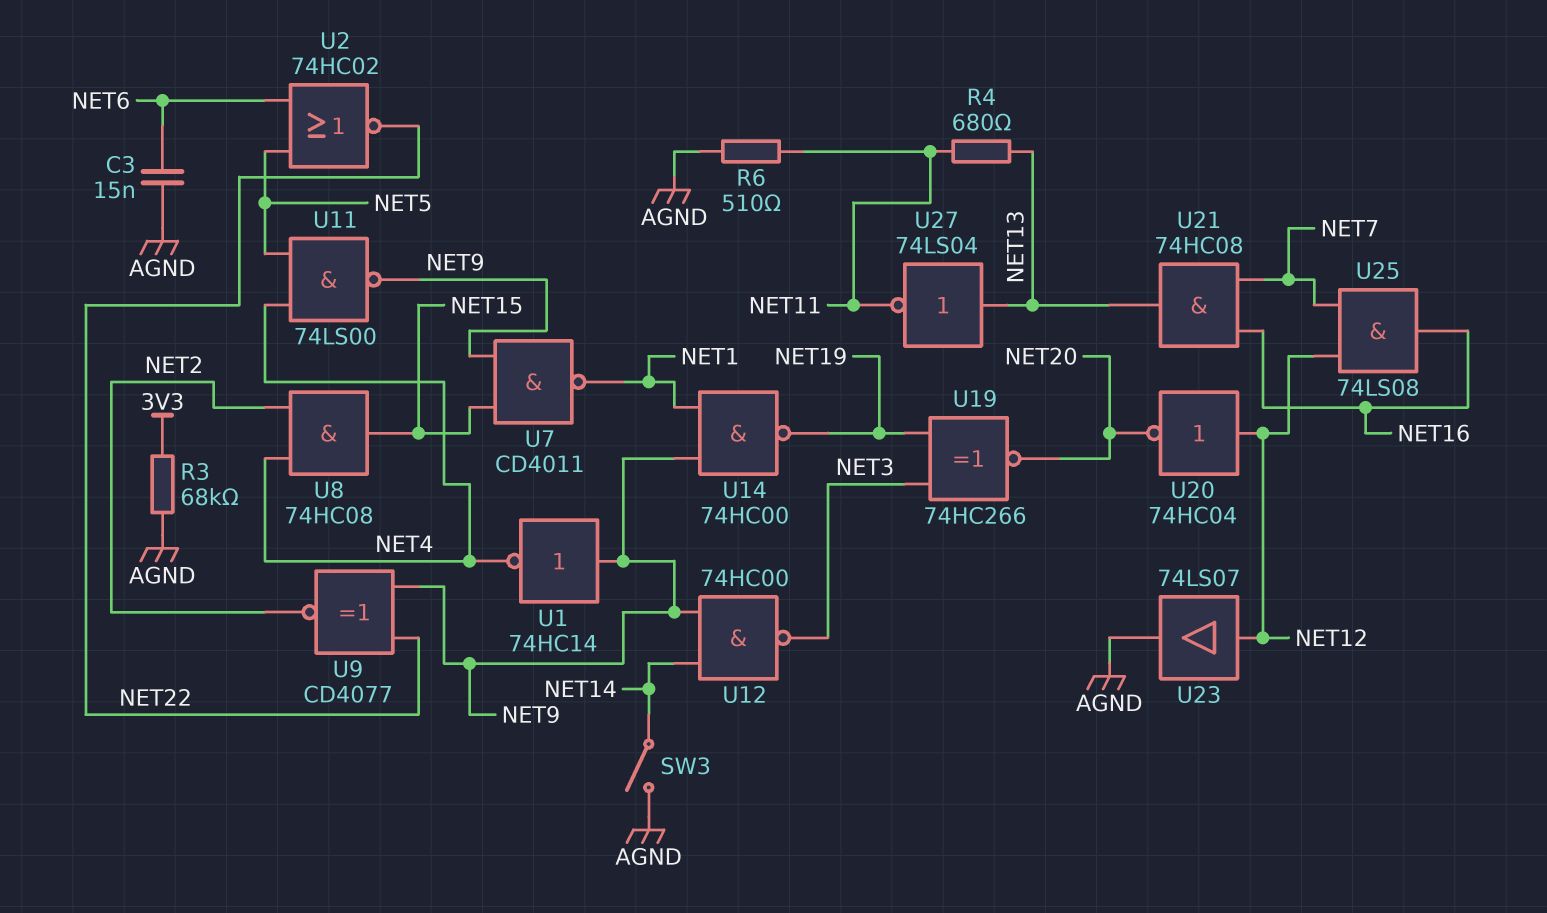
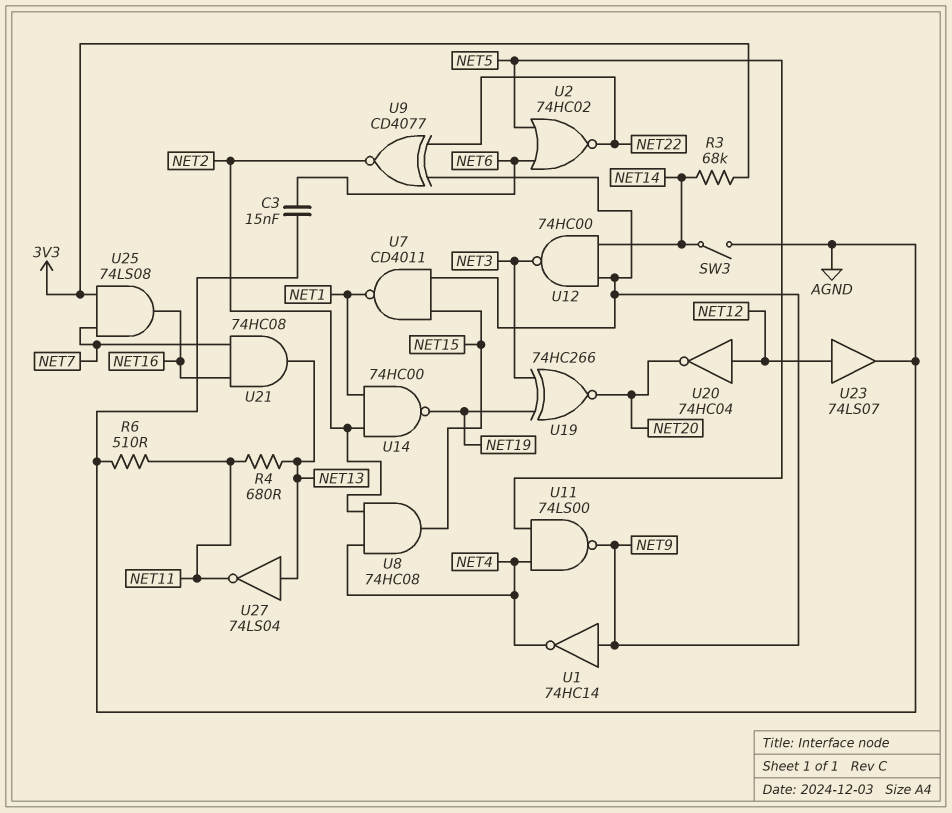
R3: 68k (3V3, AGND) -> 68k (3V3, NET14)
U14: NAND 74HC00 (in NET1, in NET9, out NET19) -> NAND 74HC00 (in NET1, in NET2, out NET19)
U25: AND 74LS08 (in NET7, in NET12, out NET16) -> AND 74LS08 (in 3V3, in NET7, out NET16)

